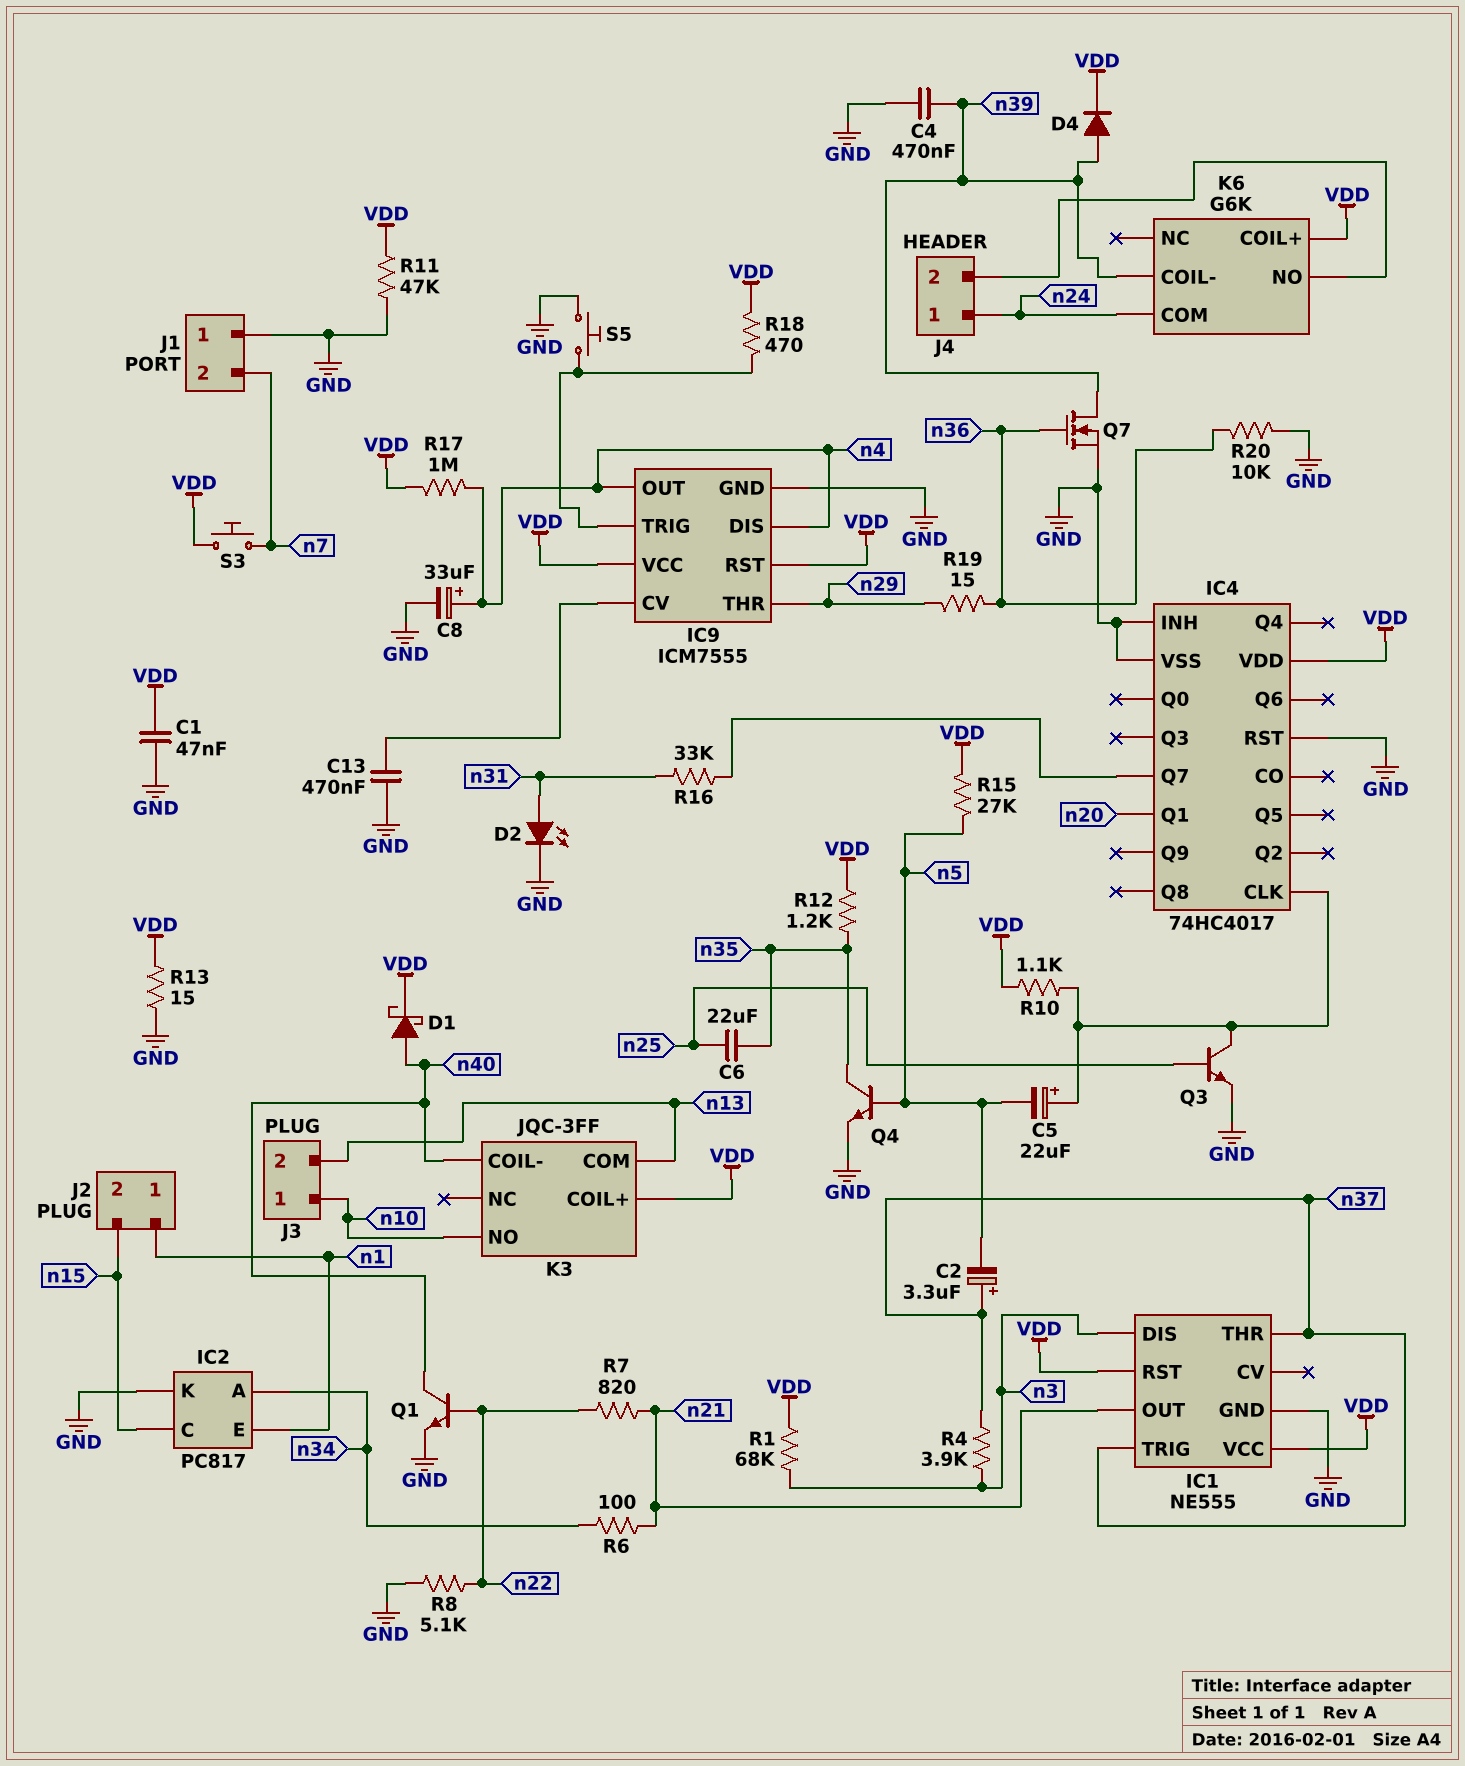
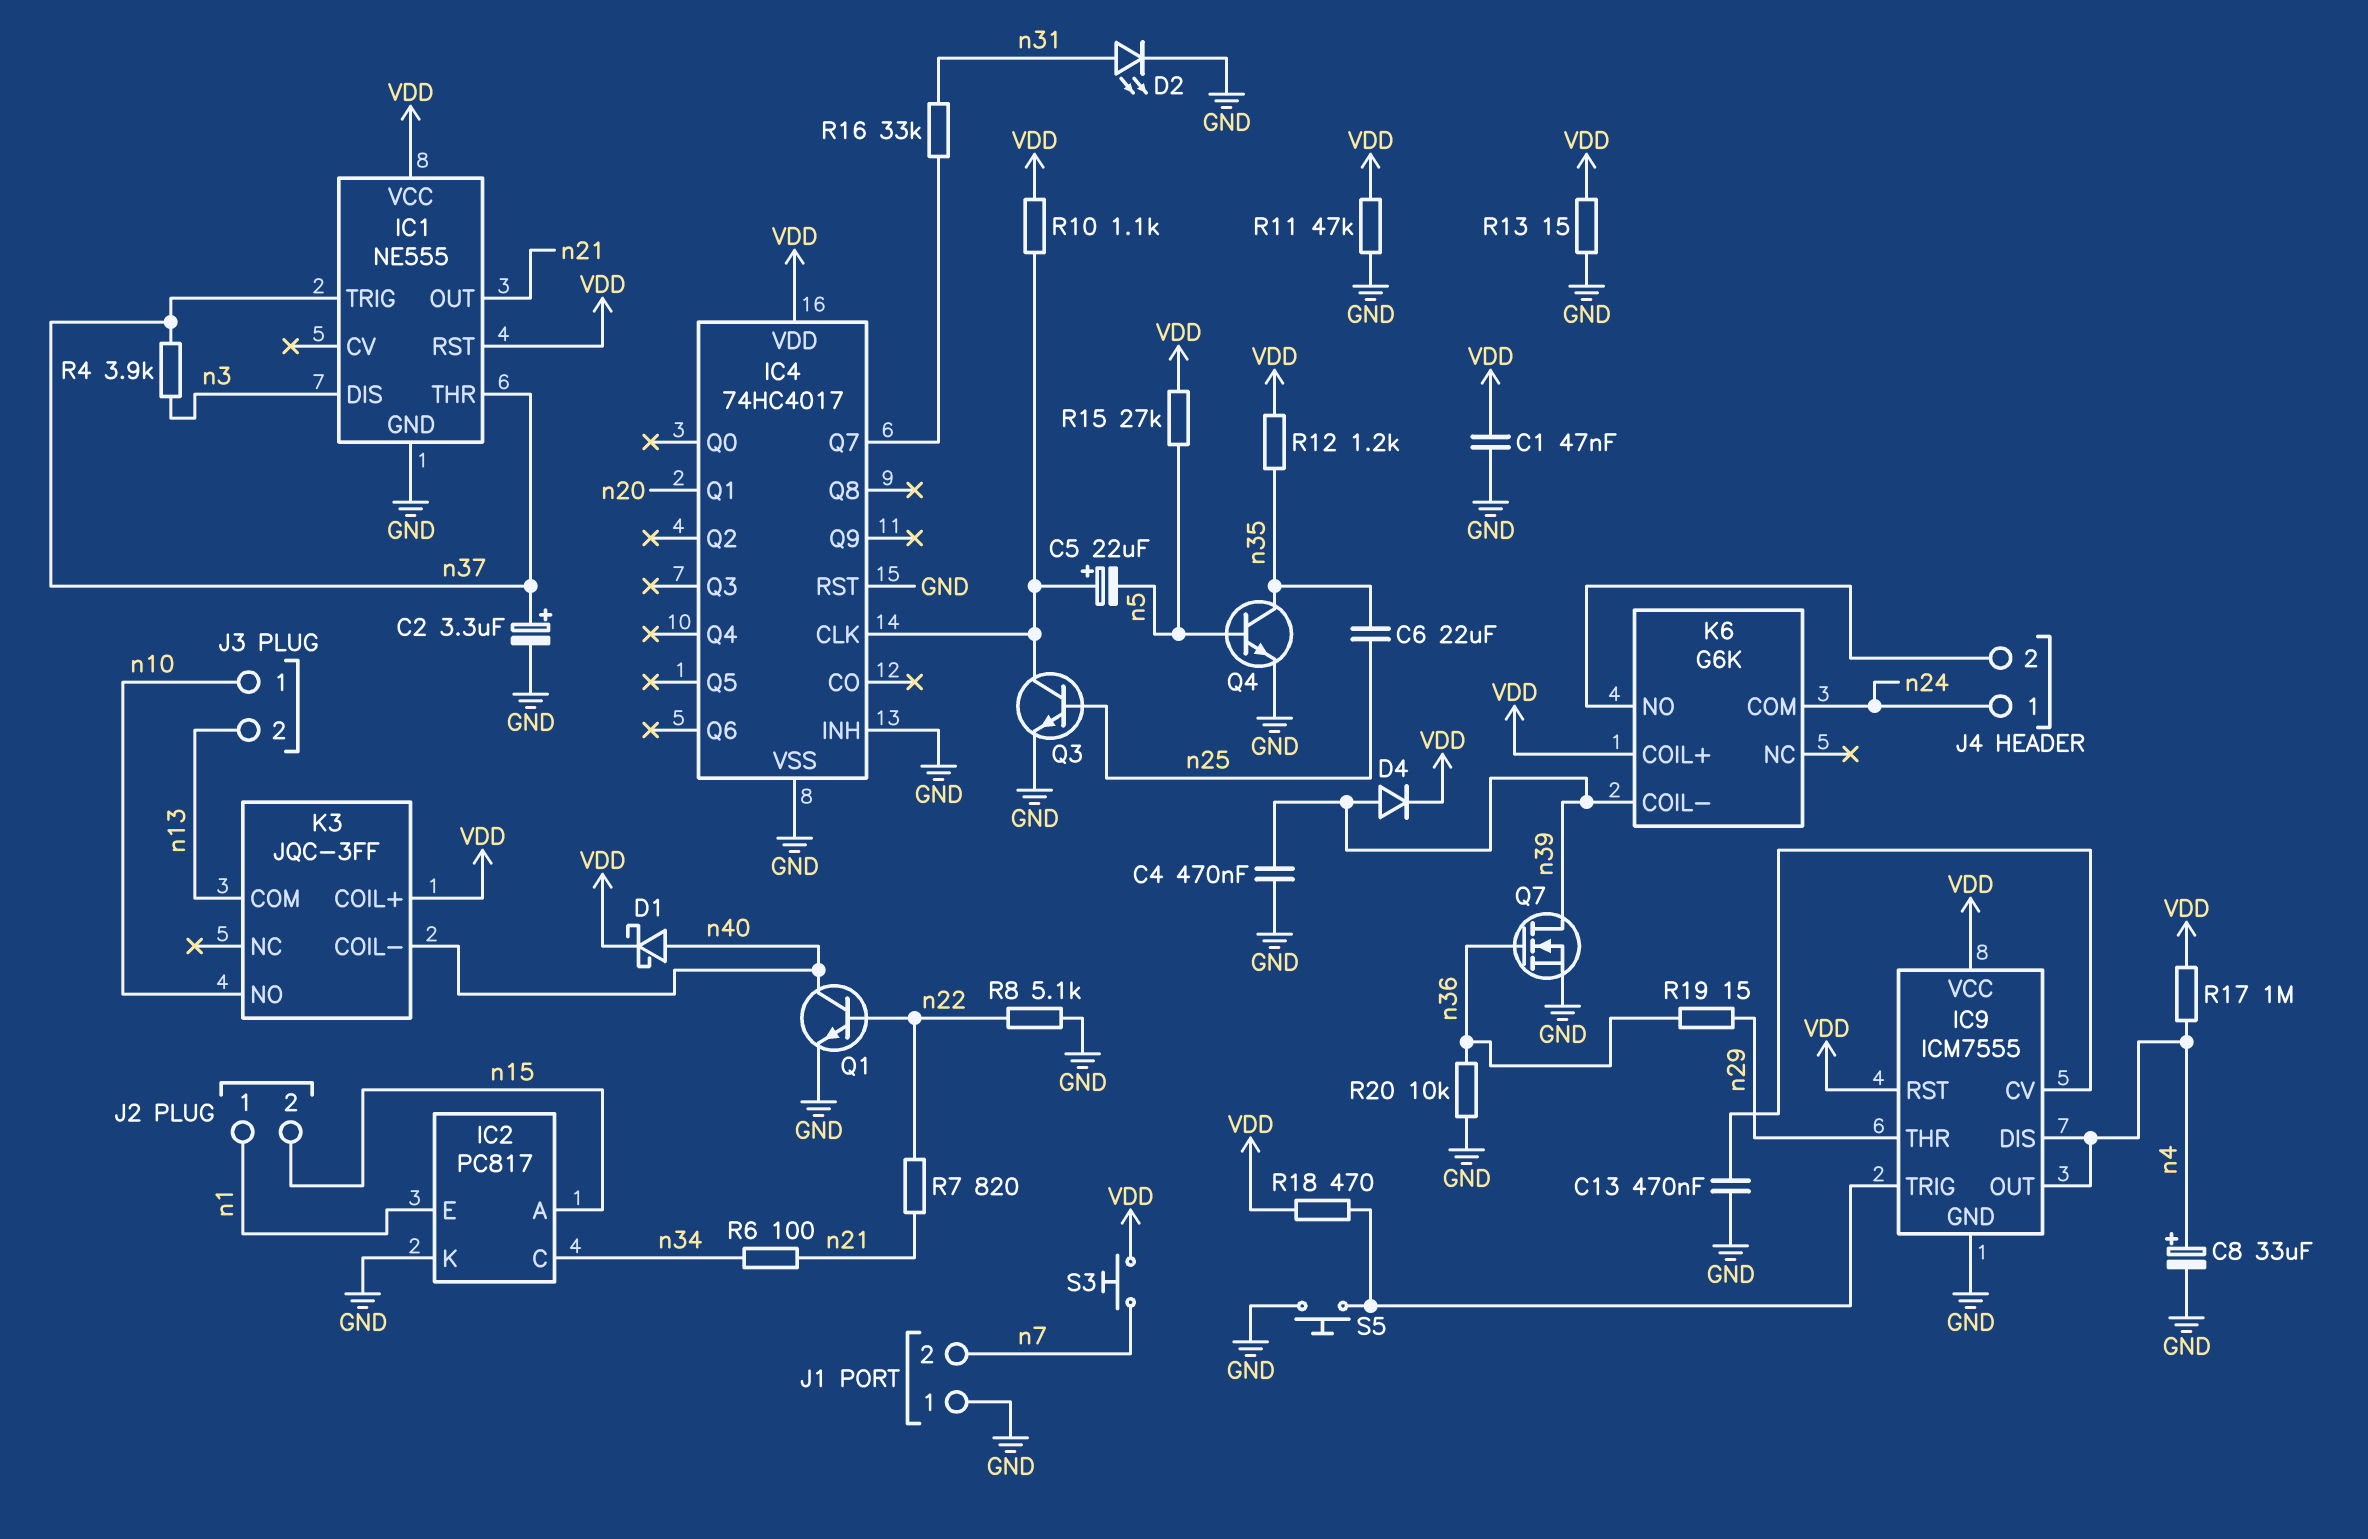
C2: 3.3uF (plus n37, minus n5) -> 3.3uF (plus n37, minus GND)
IC2 pin A: n34 -> n15
IC2 pin C: n15 -> n34
R1: 68k (VDD, n3) -> none

